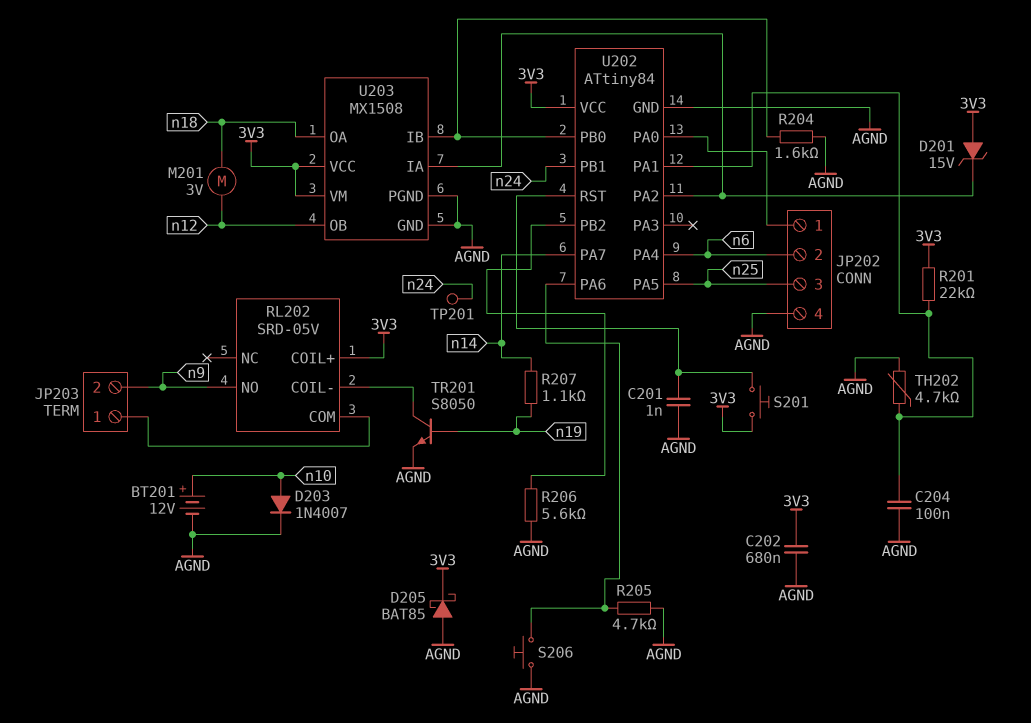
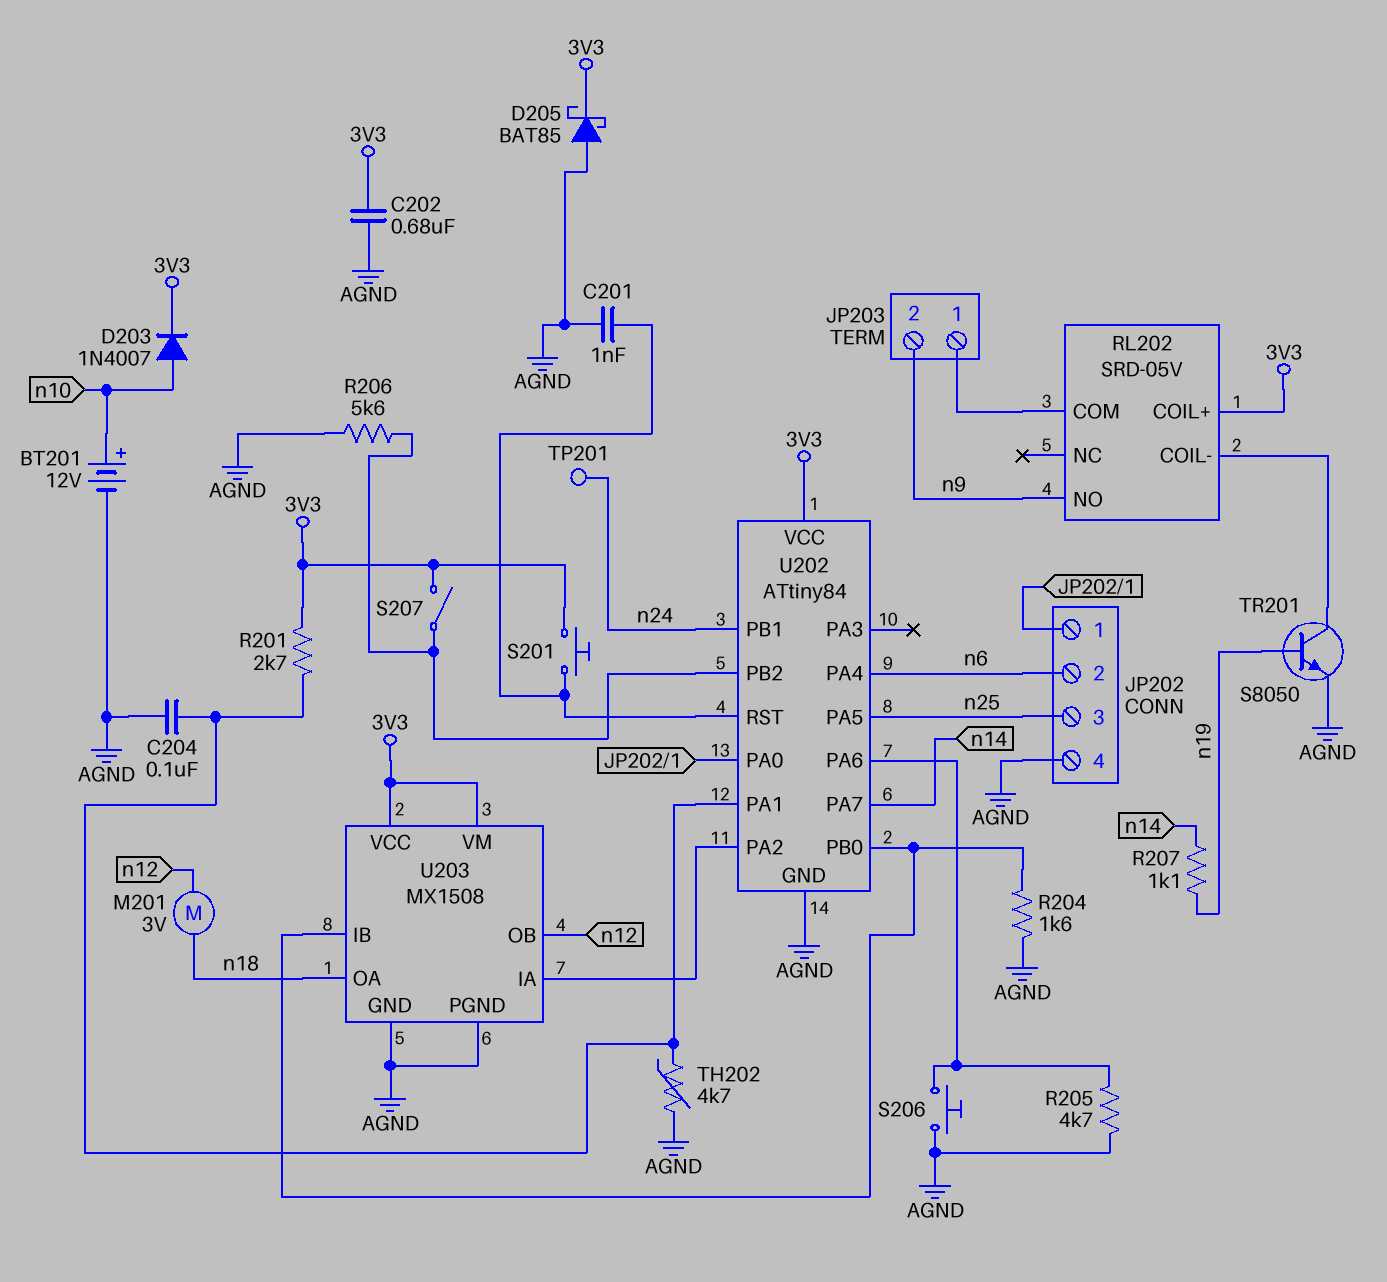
D201: zener 15V (A 3V3, K U202/PA2) -> none
D203: diode 1N4007 (A n10, K AGND) -> diode 1N4007 (A n10, K 3V3)
R201: 22k (3V3, U202/PA1) -> 2.7k (3V3, U202/PA1)
S207: none -> switch (3V3, U202/PB2)

